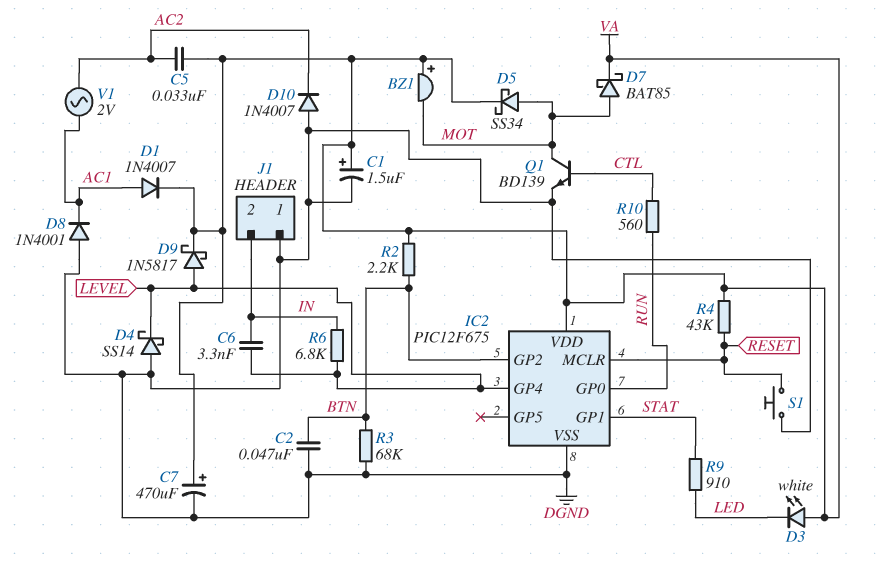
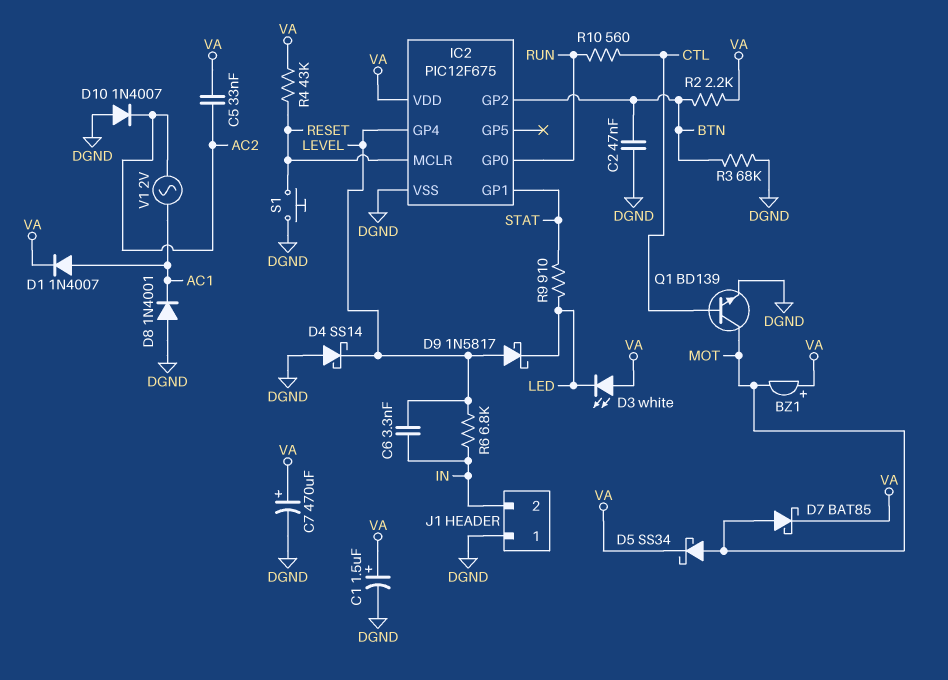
D9: schottky 1N5817 (A LEVEL, K VA) -> schottky 1N5817 (A LEVEL, K LED)

